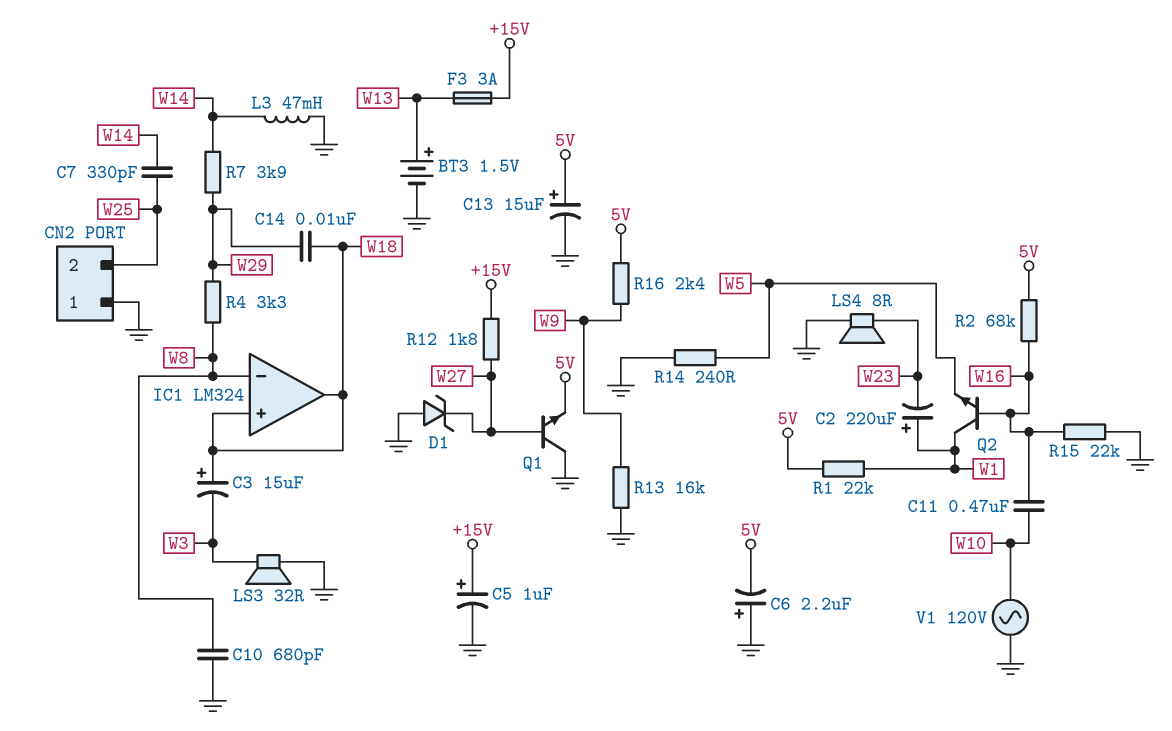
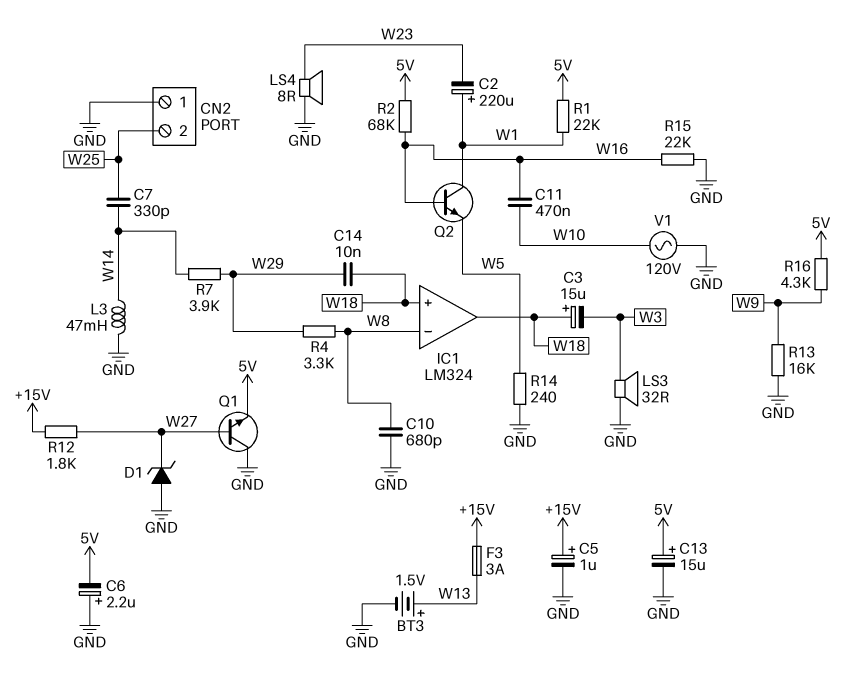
R16: 2.4k (5V, W9) -> 4.3k (5V, W9)

